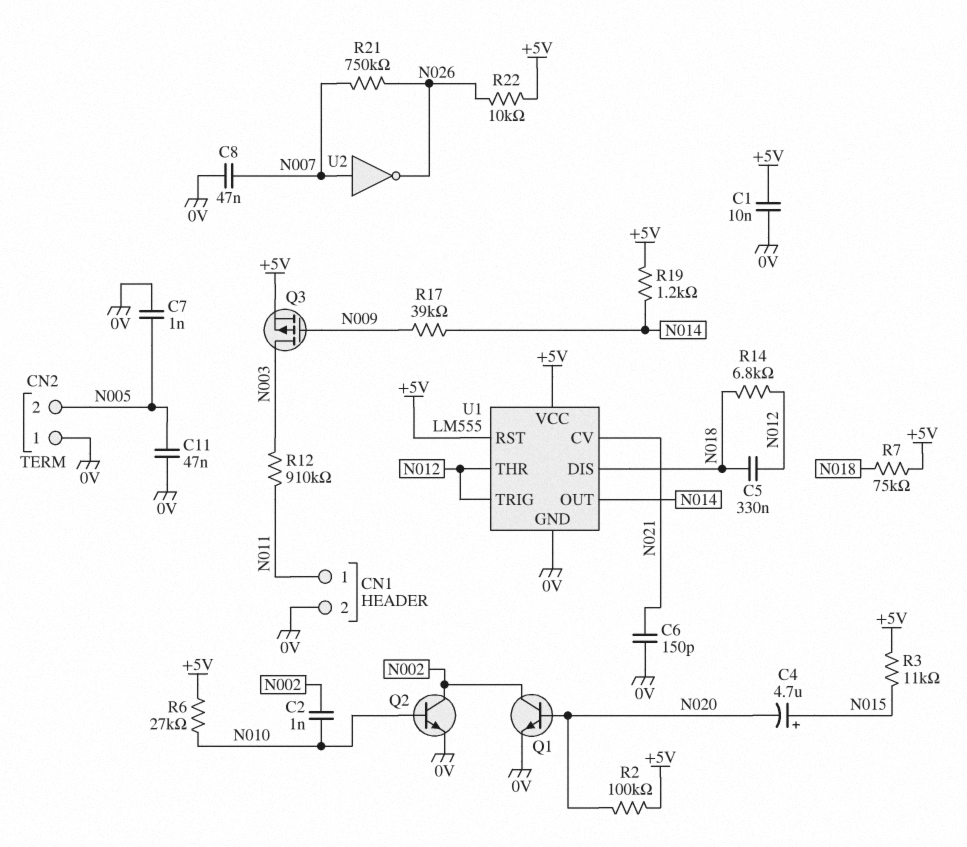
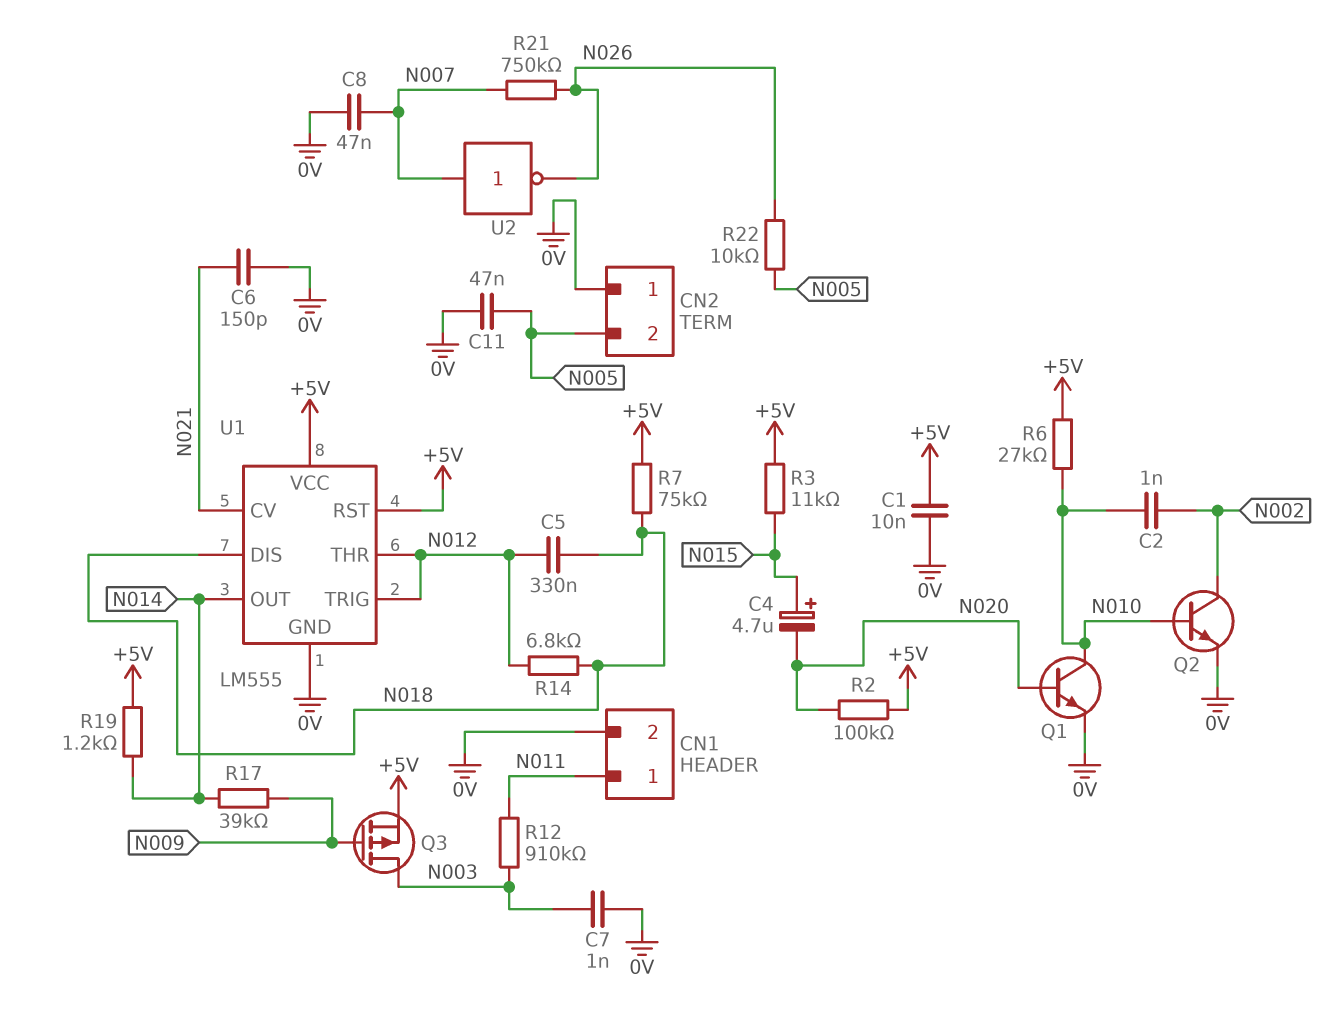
C7: 1nF (0V, N005) -> 1nF (0V, N003)
Q1: NPN (B N020, C N002, E 0V) -> NPN (B N020, C N010, E 0V)
R22: 10k (+5V, N026) -> 10k (N005, N026)

